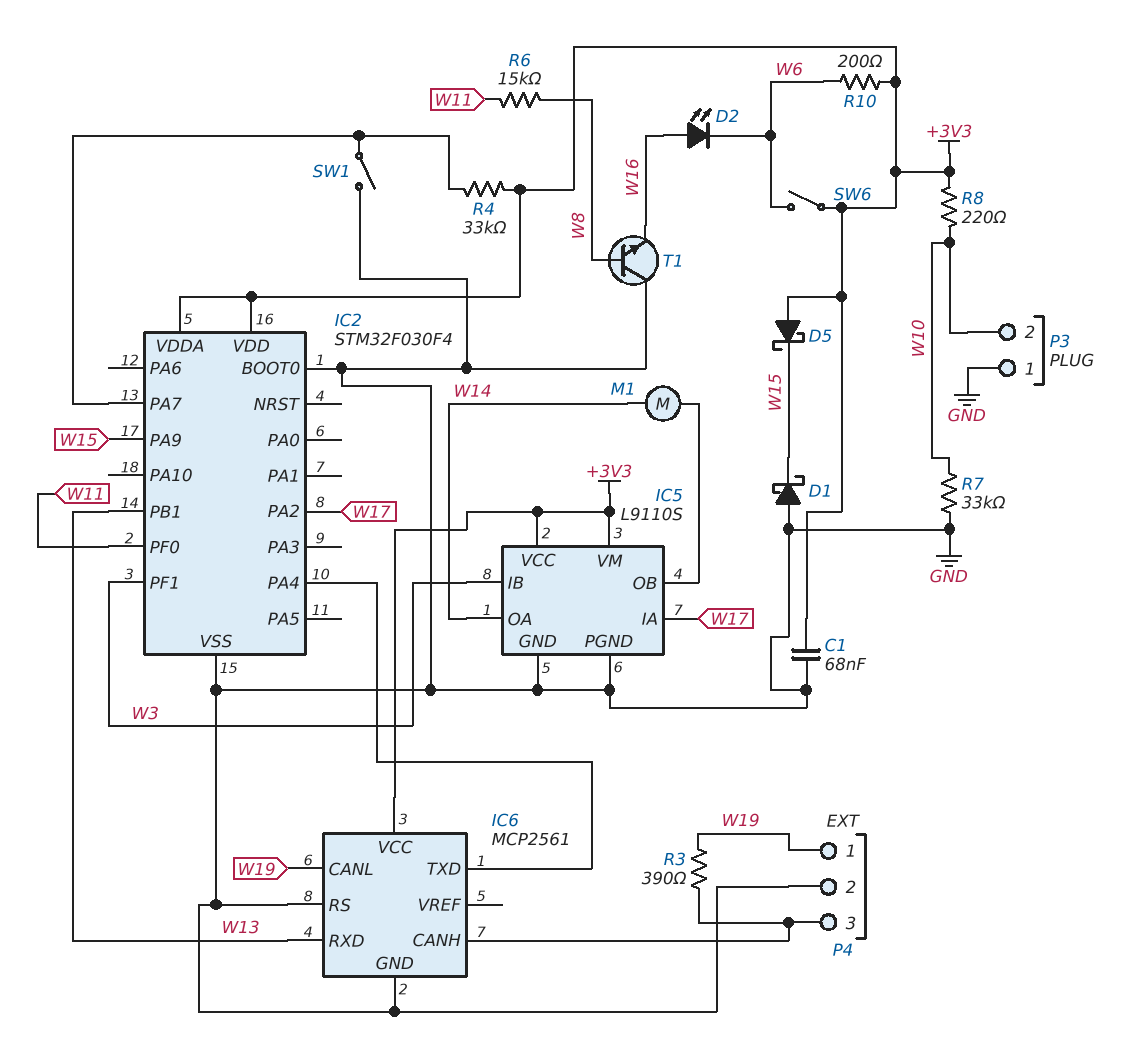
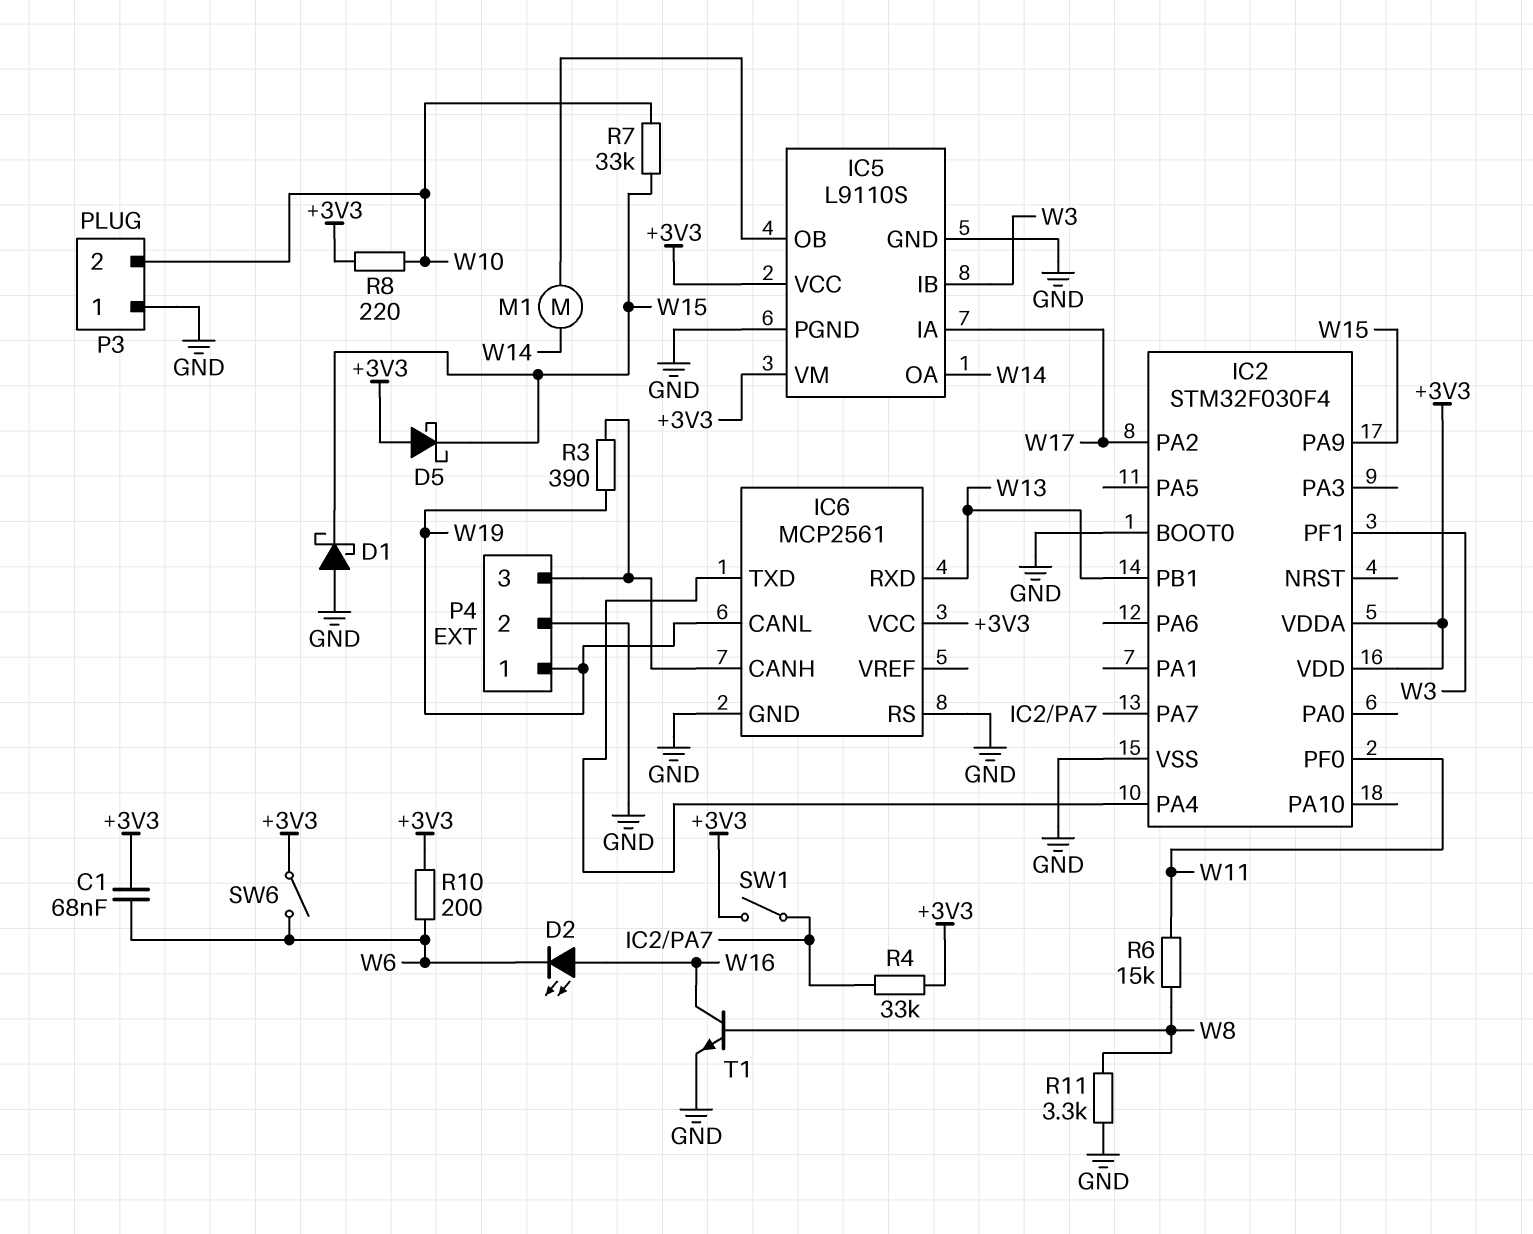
C1: 68nF (+3V3, GND) -> 68nF (+3V3, W6)
R7: 33k (GND, W10) -> 33k (W10, W15)
R11: none -> 3.3k (GND, W8)
SW1: switch (GND, IC2/PA7) -> switch (+3V3, IC2/PA7)
T1: NPN (B W8, C GND, E W16) -> NPN (B W8, C W16, E GND)

